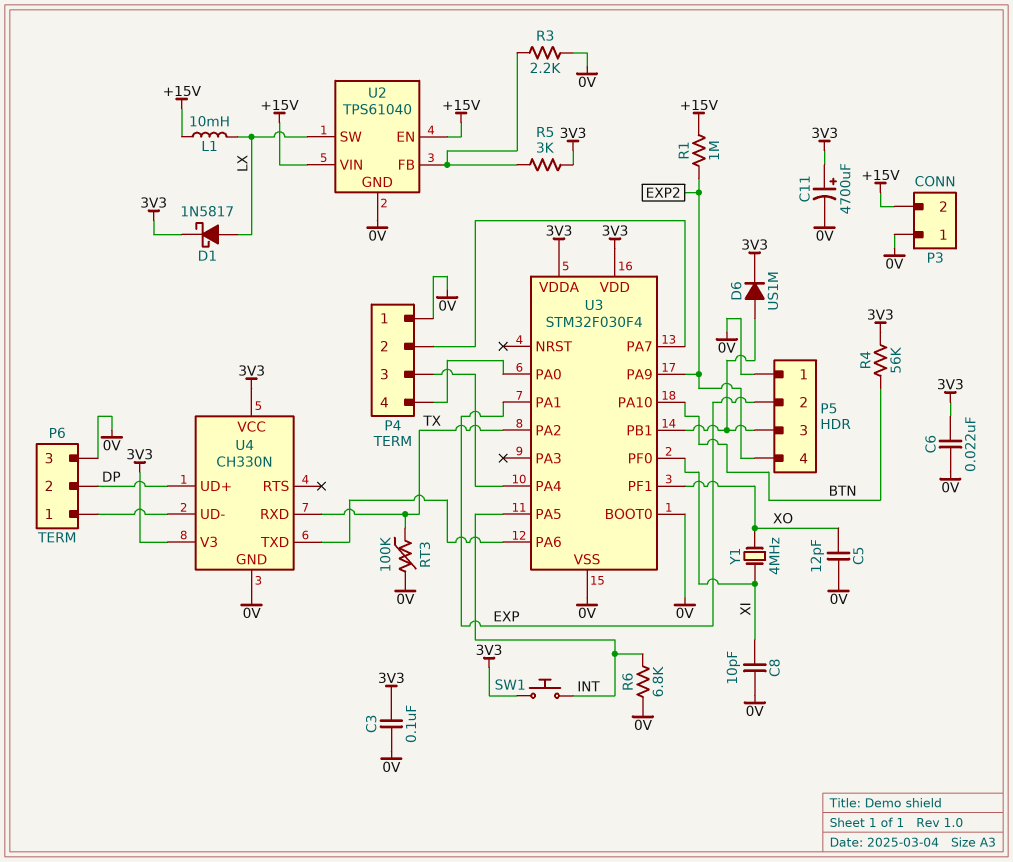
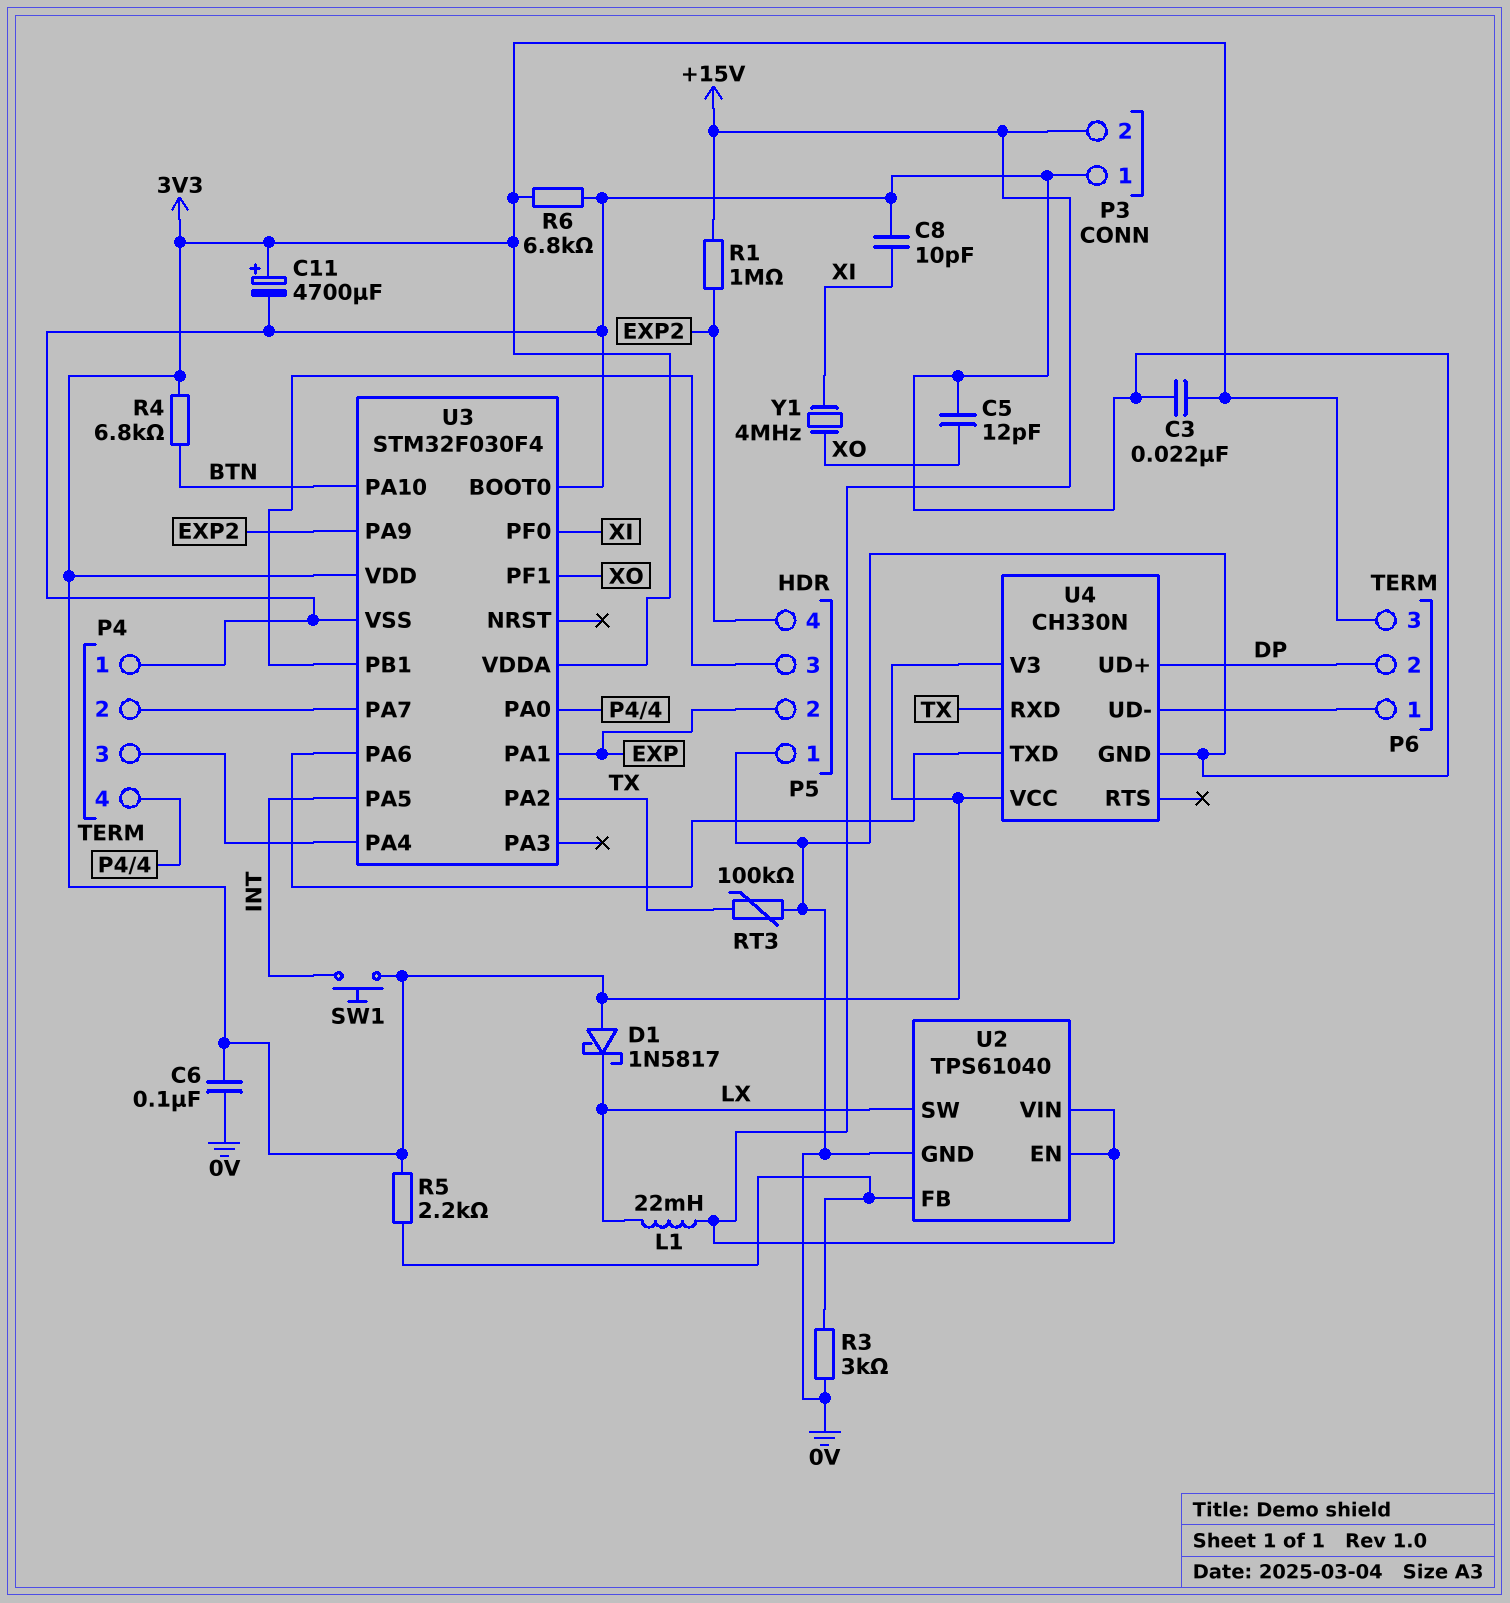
C3: 100nF (0V, 3V3) -> 22nF (0V, 3V3)
C6: 22nF (0V, 3V3) -> 100nF (0V, 3V3)
D1: schottky 1N5817 (A LX, K 3V3) -> schottky 1N5817 (A 3V3, K LX)
D6: diode US1M (A P5/3, K 3V3) -> none
L1: 10mH (+15V, LX) -> 22mH (+15V, LX)
P6 pin 3: 0V -> 3V3
R3: 2.2k (0V, U2/FB) -> 3k (0V, U2/FB)
R4: 56k (3V3, BTN) -> 6.8k (3V3, BTN)
R5: 3k (3V3, U2/FB) -> 2.2k (3V3, U2/FB)
R6: 6.8k (0V, INT) -> 6.8k (0V, 3V3)

